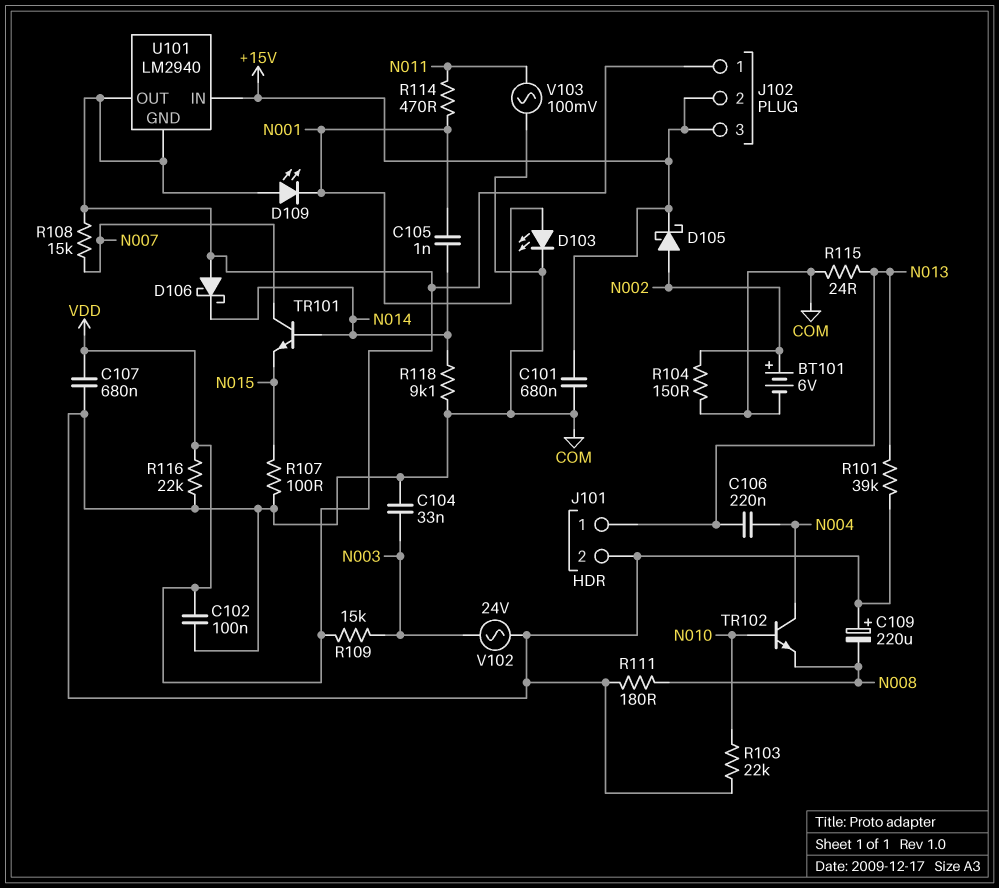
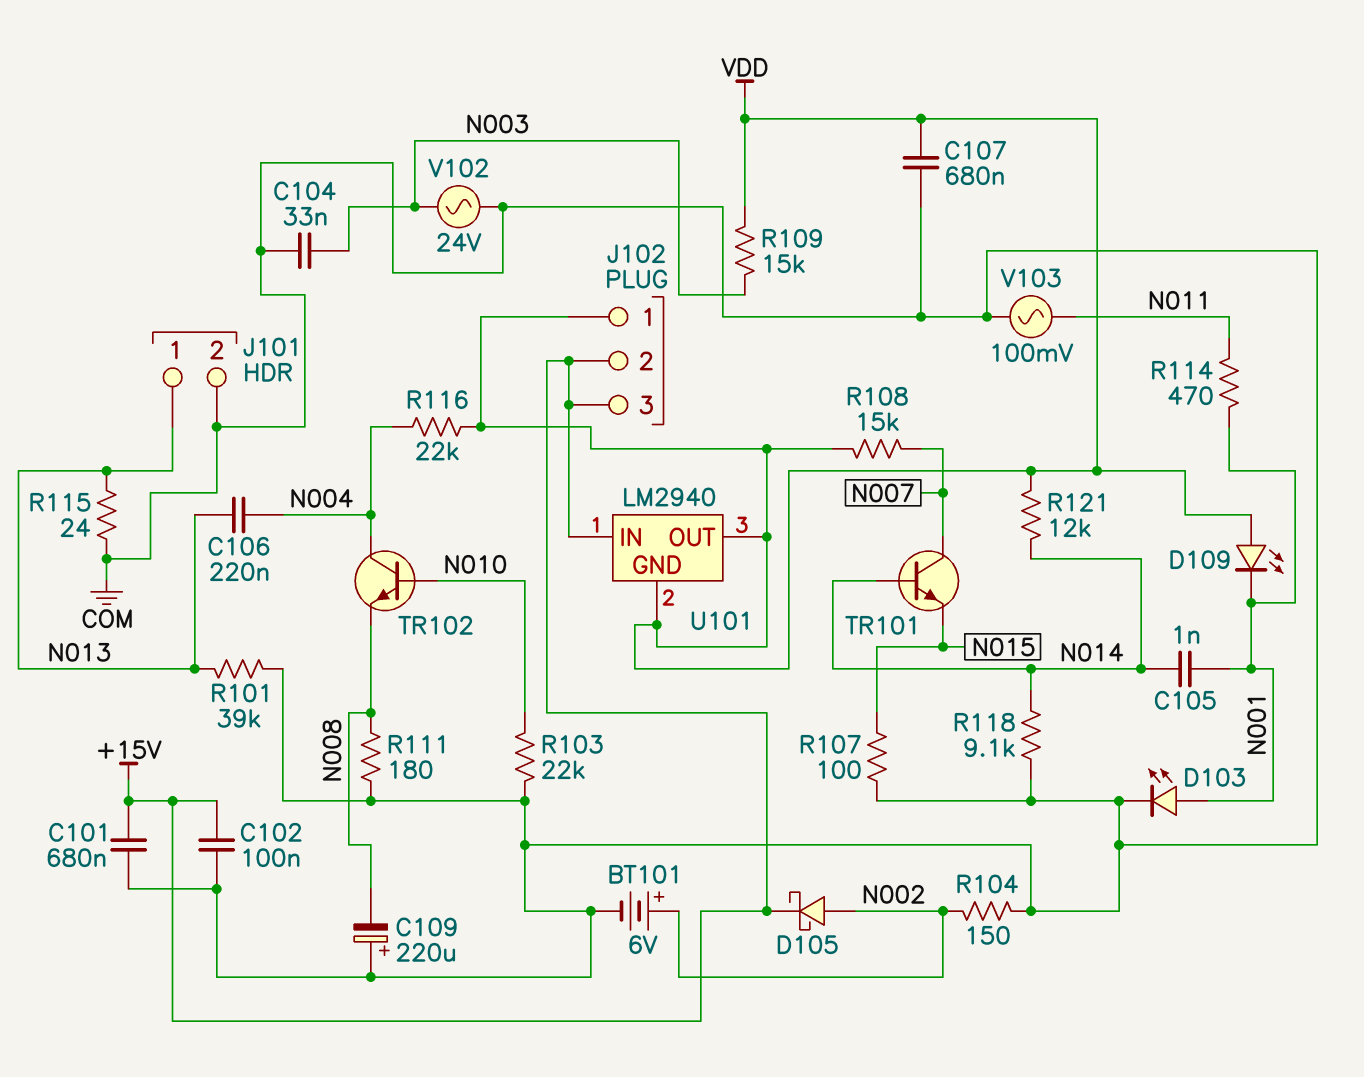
C102: 100nF (COM, VDD) -> 100nF (+15V, COM)
D106: schottky (A VDD, K N014) -> none
R116: 22k (COM, VDD) -> 22k (N004, VDD)
R121: none -> 12k (N014, VDD)

